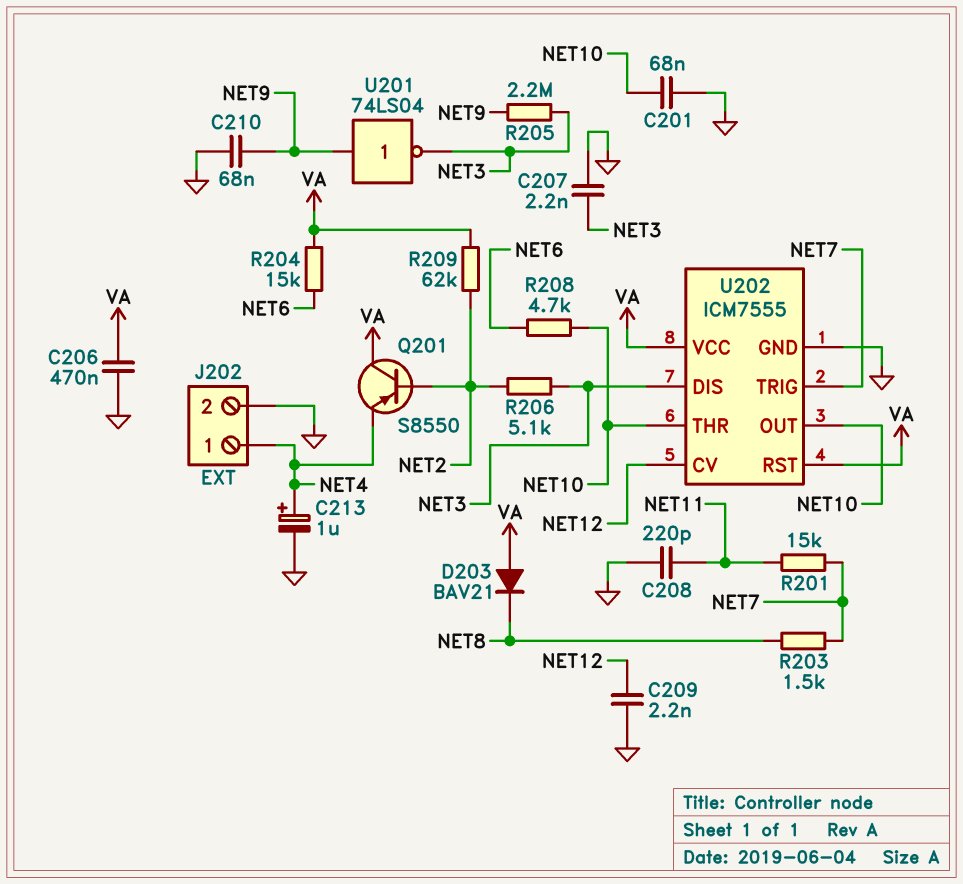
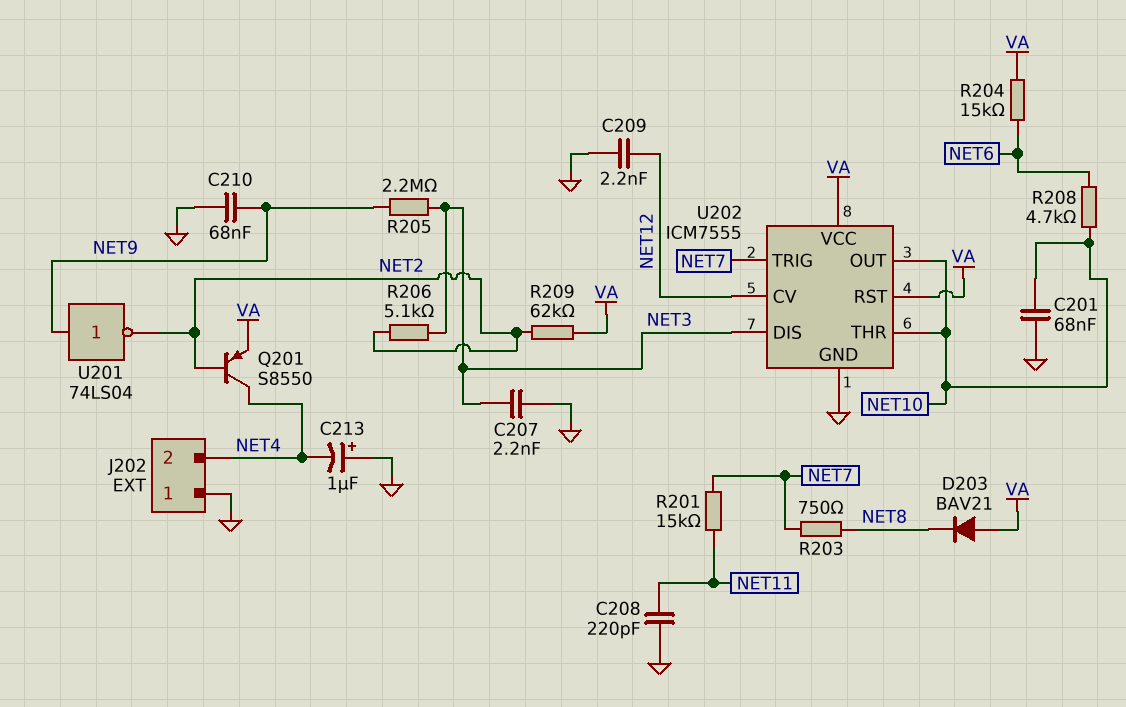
C206: 470nF (GND, VA) -> none
C213: 1uF (plus NET4, minus GND) -> 1uF (plus GND, minus NET4)
J202 pin 1: NET4 -> GND
J202 pin 2: GND -> NET4
Q201: PNP S8550 (B NET2, C VA, E NET4) -> PNP S8550 (B NET2, C NET4, E VA)
R203: 1.5k (NET7, NET8) -> 750 (NET7, NET8)
U201: NOT 74LS04 (in NET9, out NET3) -> NOT 74LS04 (in NET9, out NET2)

